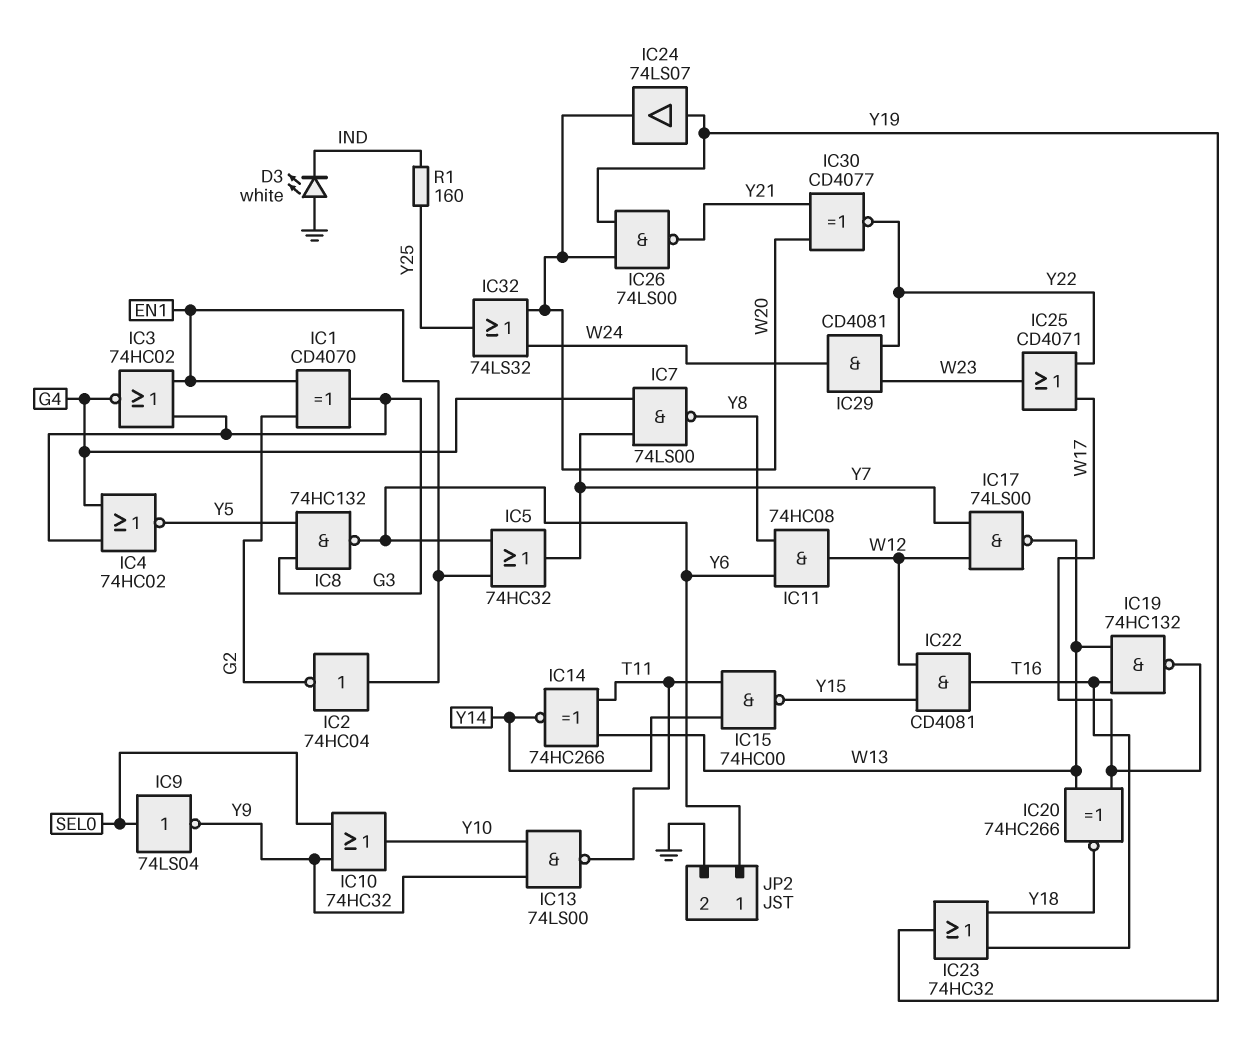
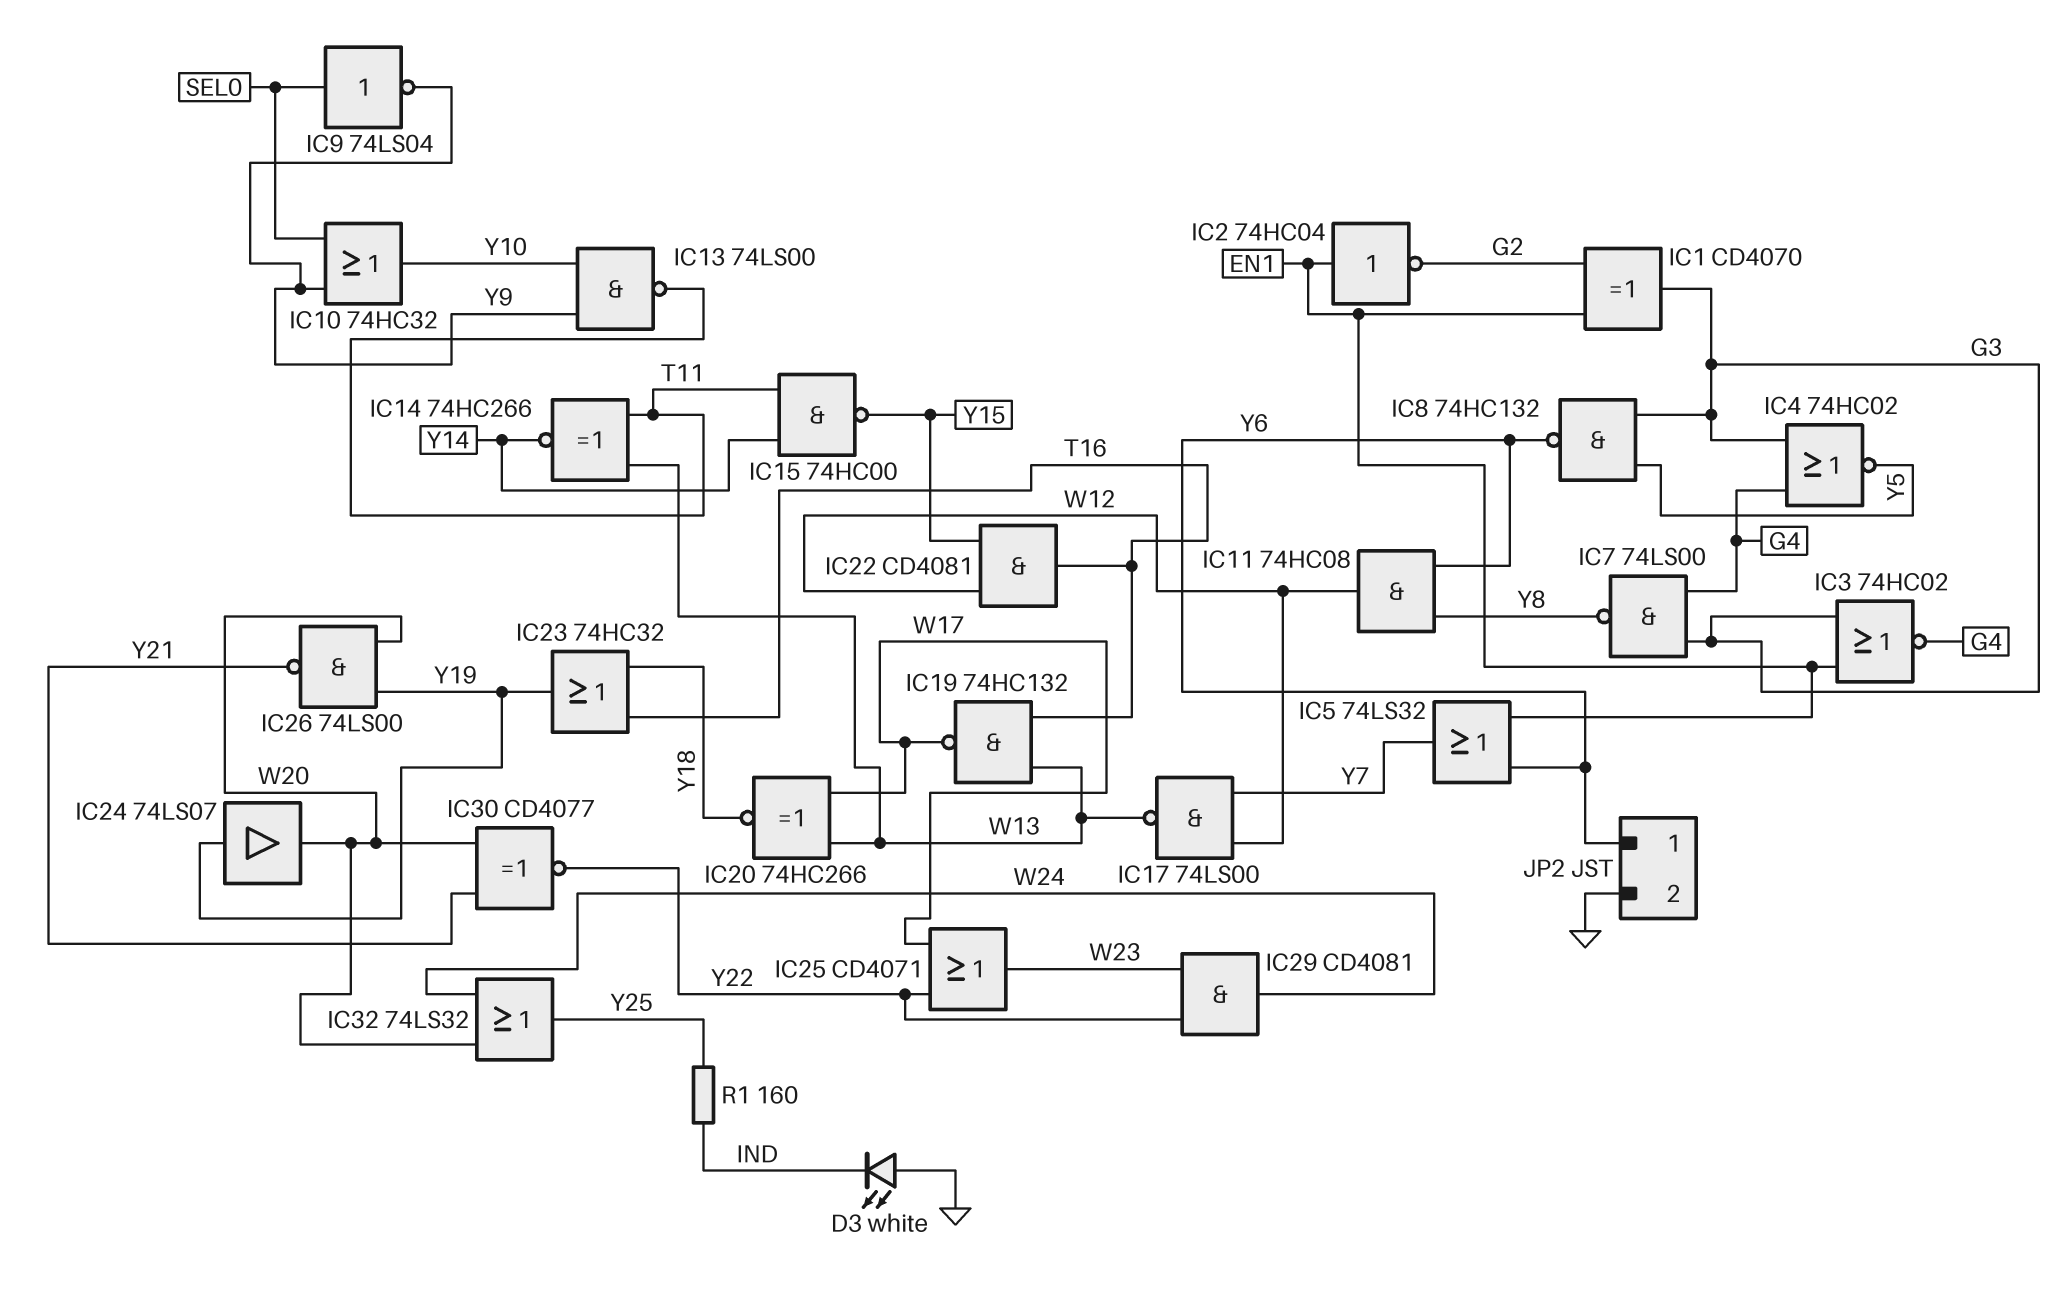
IC5: OR 74HC32 (in EN1, in Y6, out Y7) -> OR 74LS32 (in EN1, in Y6, out Y7)
IC7: NAND 74LS00 (in G4, in Y7, out Y8) -> NAND 74LS00 (in G3, in G4, out Y8)

